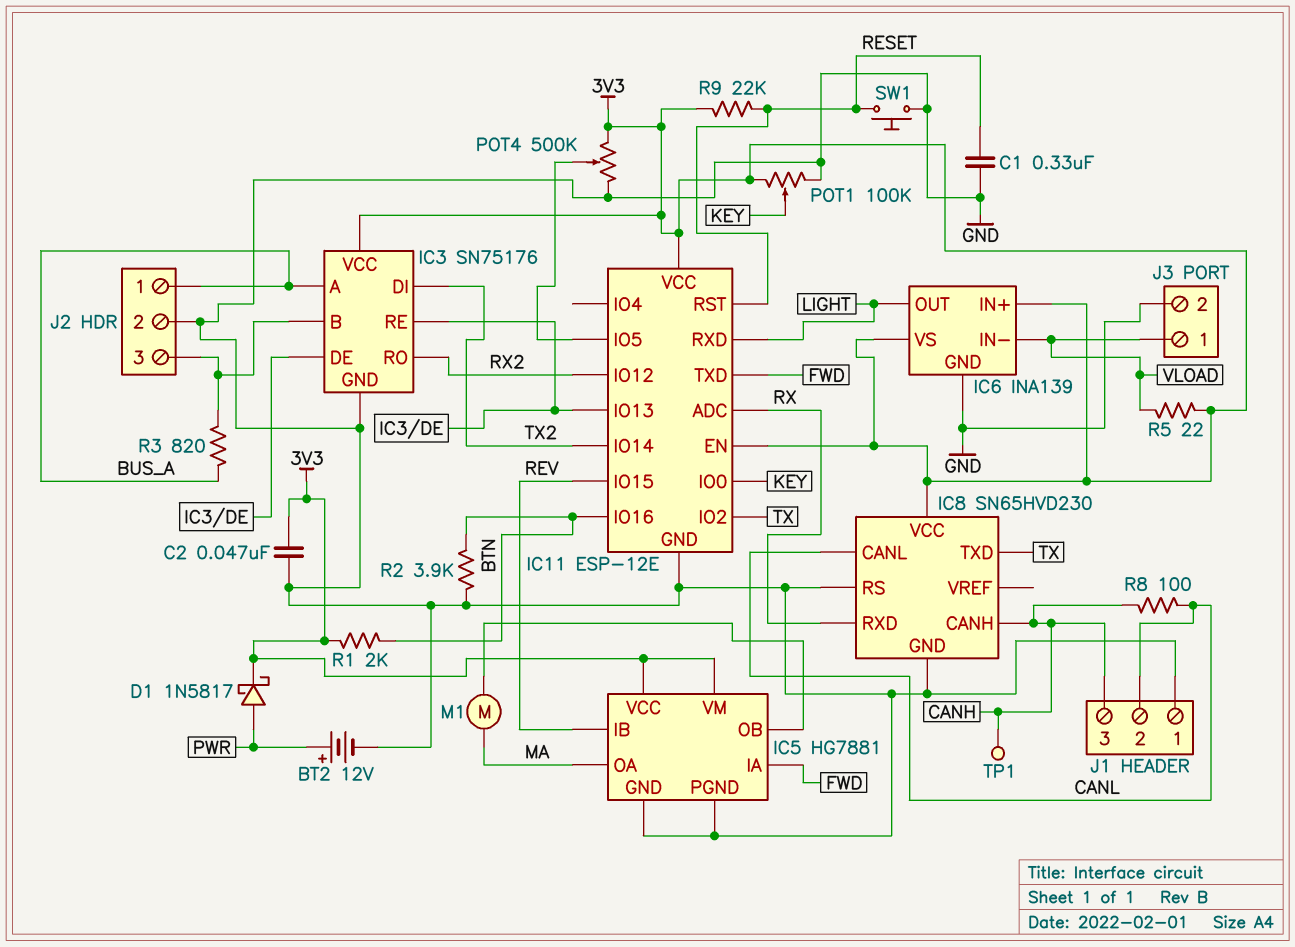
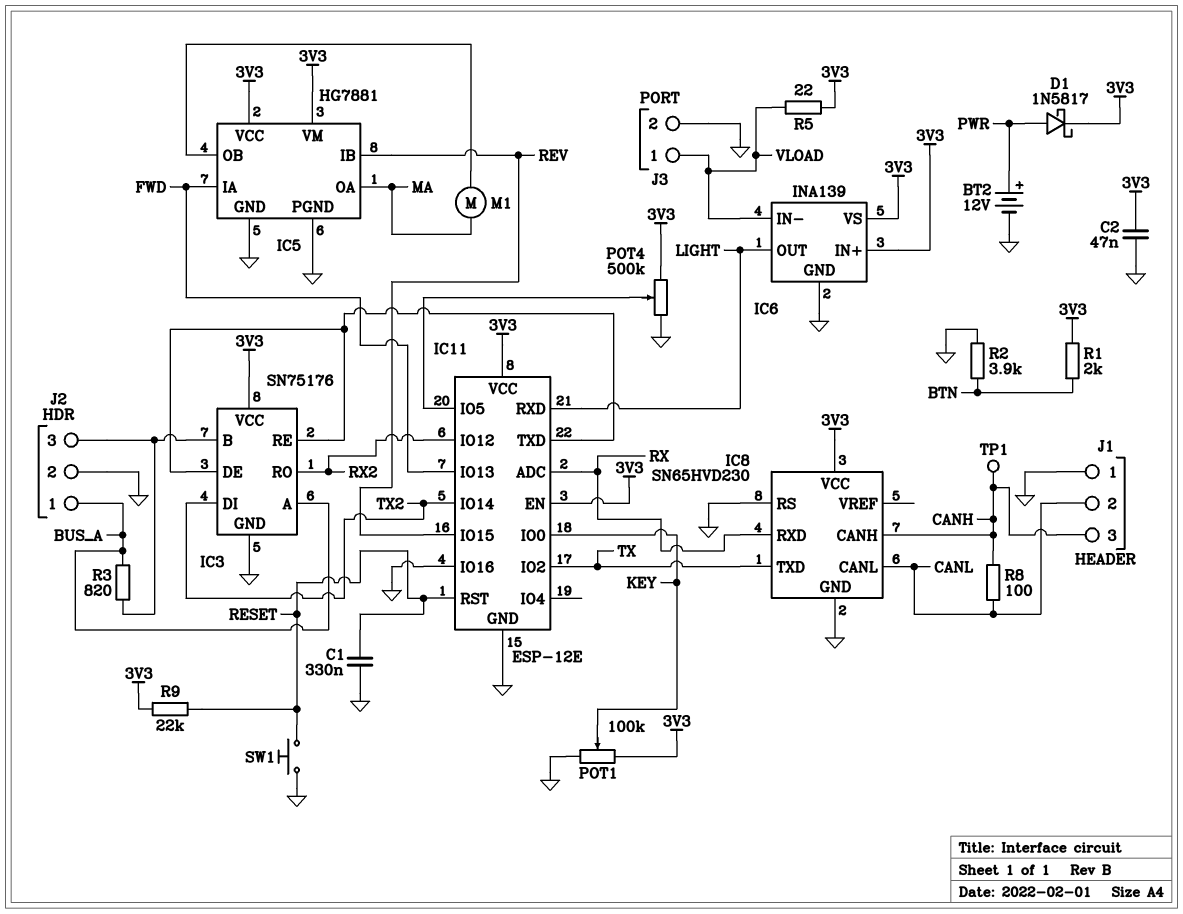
IC11 pin IO13: IC3/DE -> FWD
IC11 pin IO16: BTN -> GND
IC11 pin TXD: FWD -> IC3/DE

